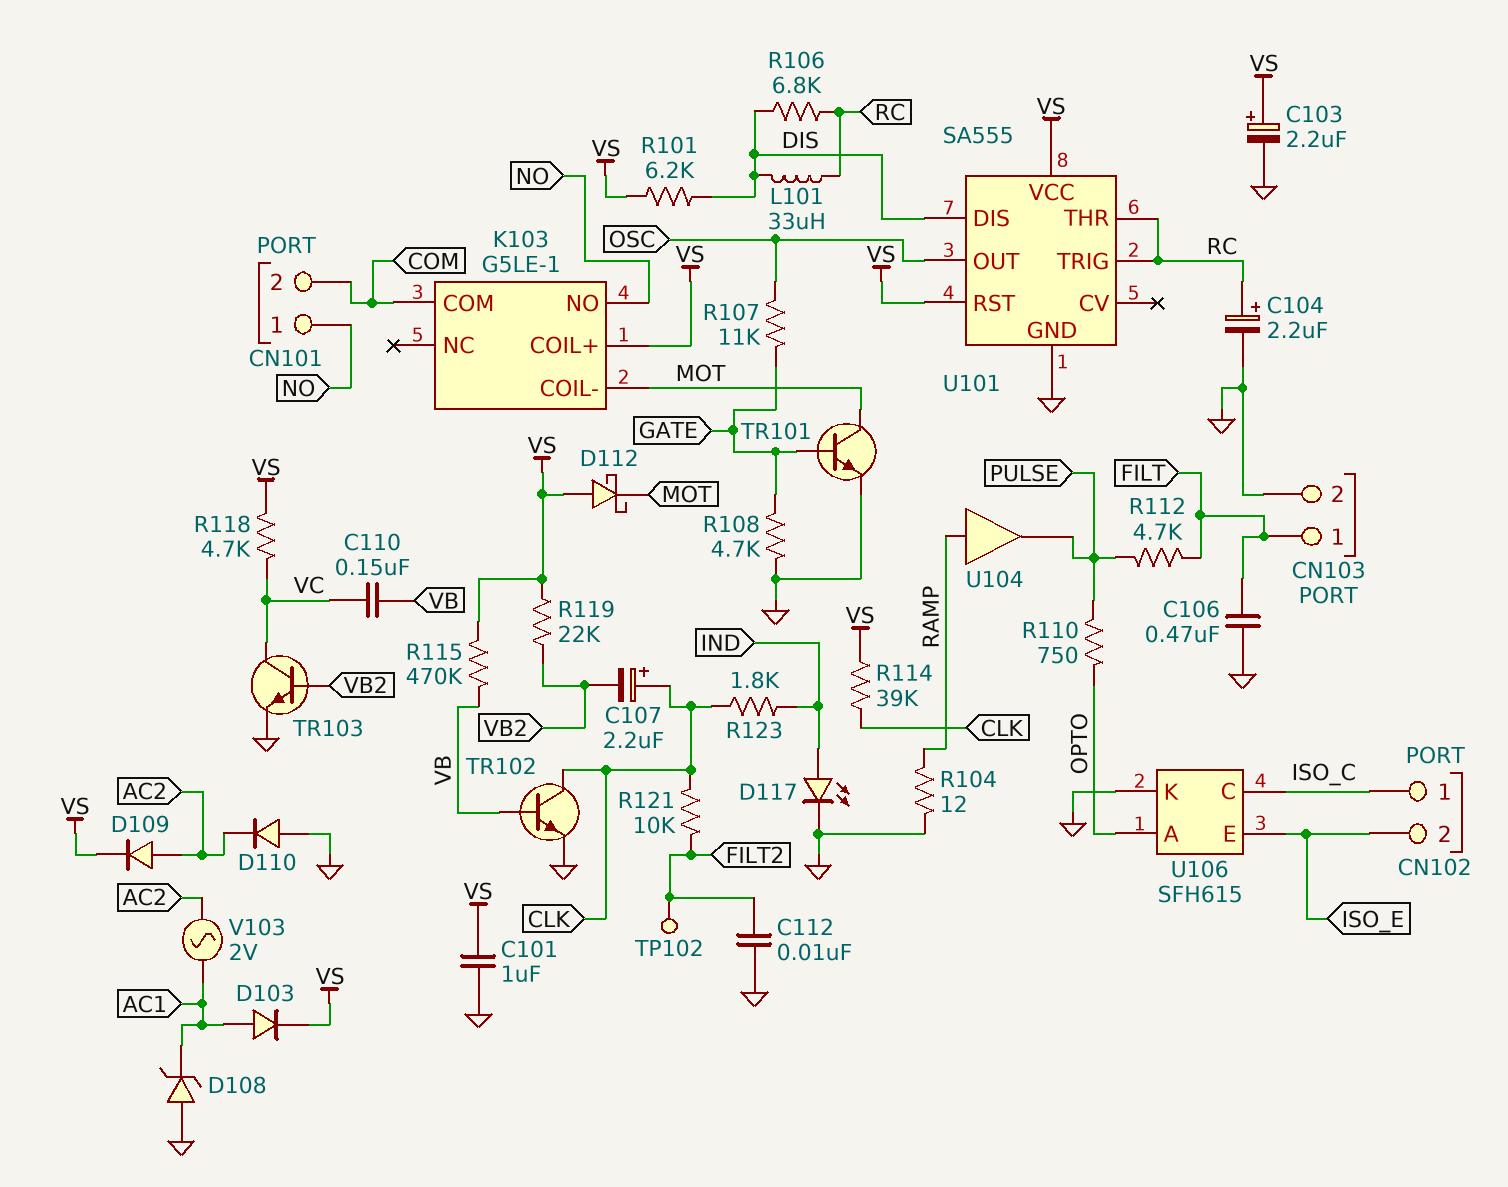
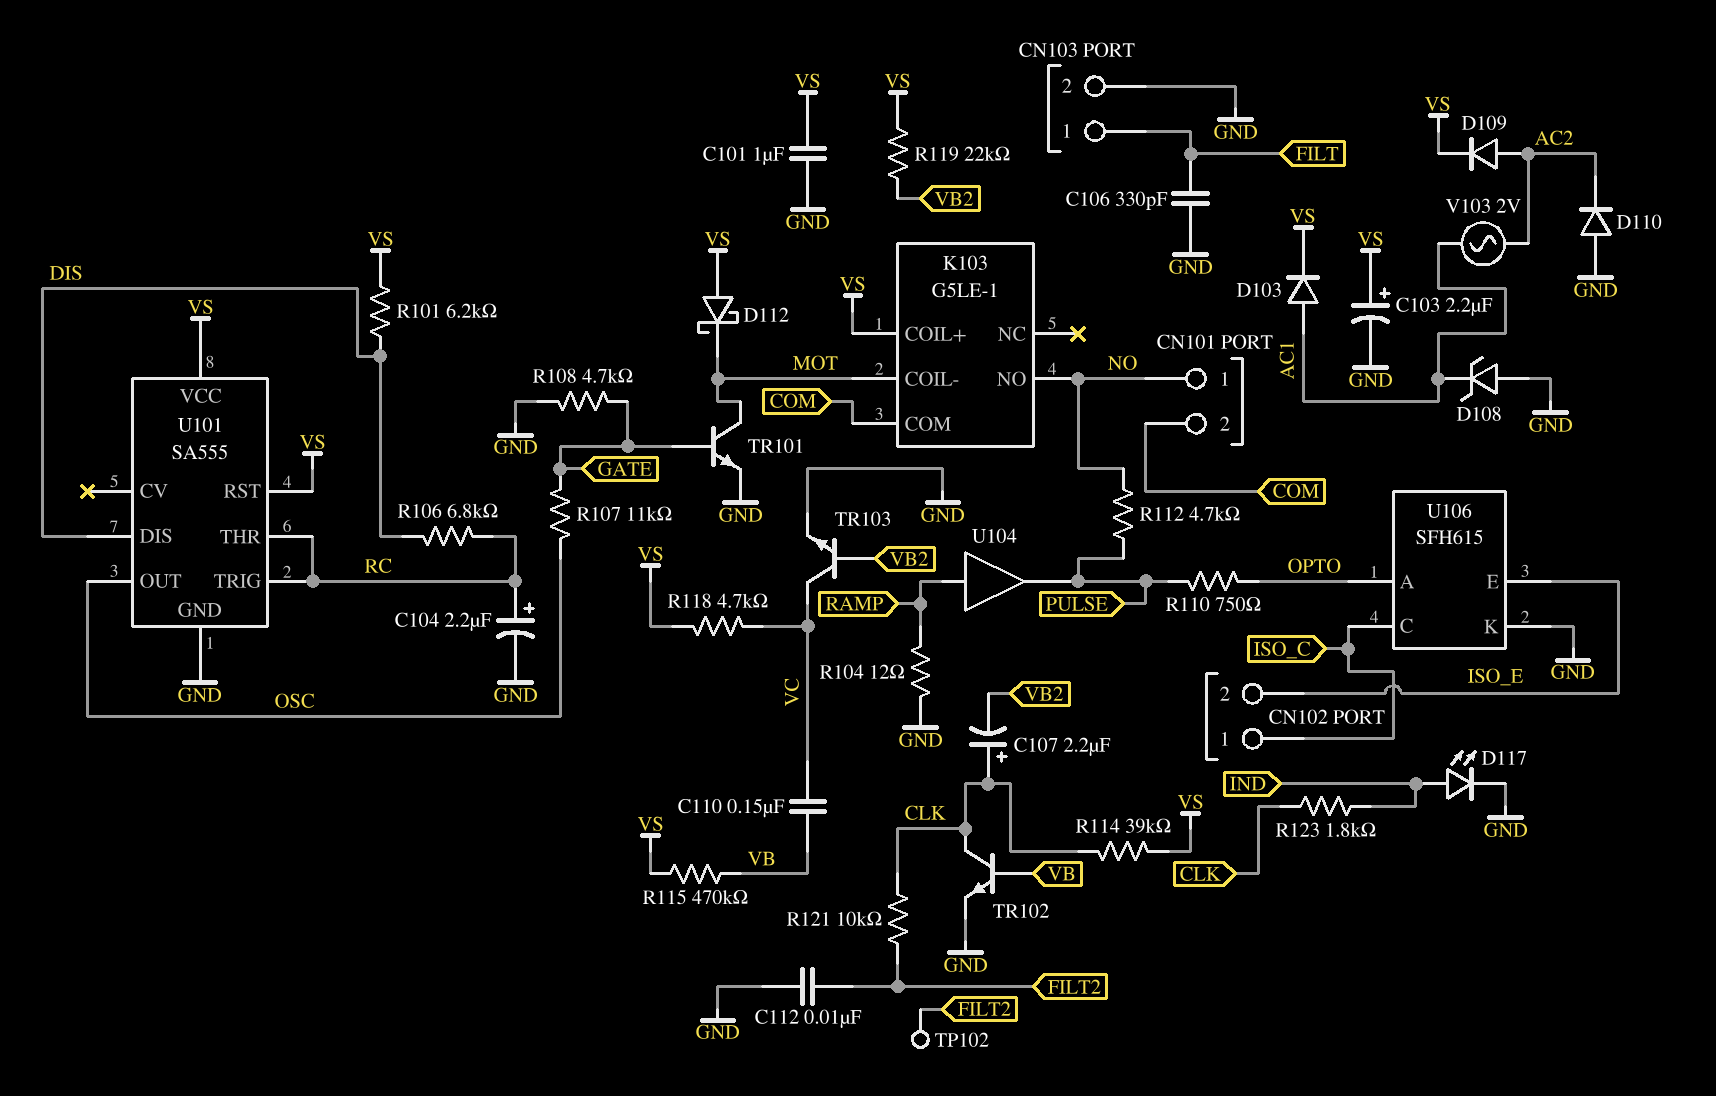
C106: 470nF (FILT, GND) -> 330pF (FILT, GND)
L101: 33uH (DIS, RC) -> none
R112: 4.7k (FILT, PULSE) -> 4.7k (NO, PULSE)

